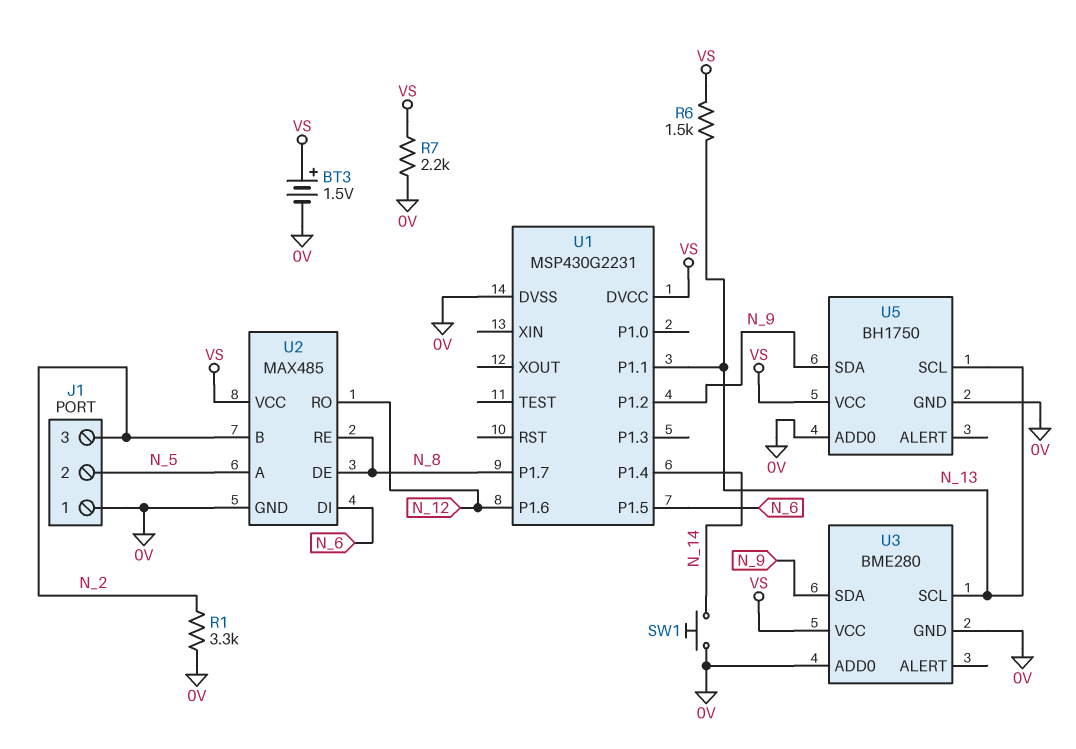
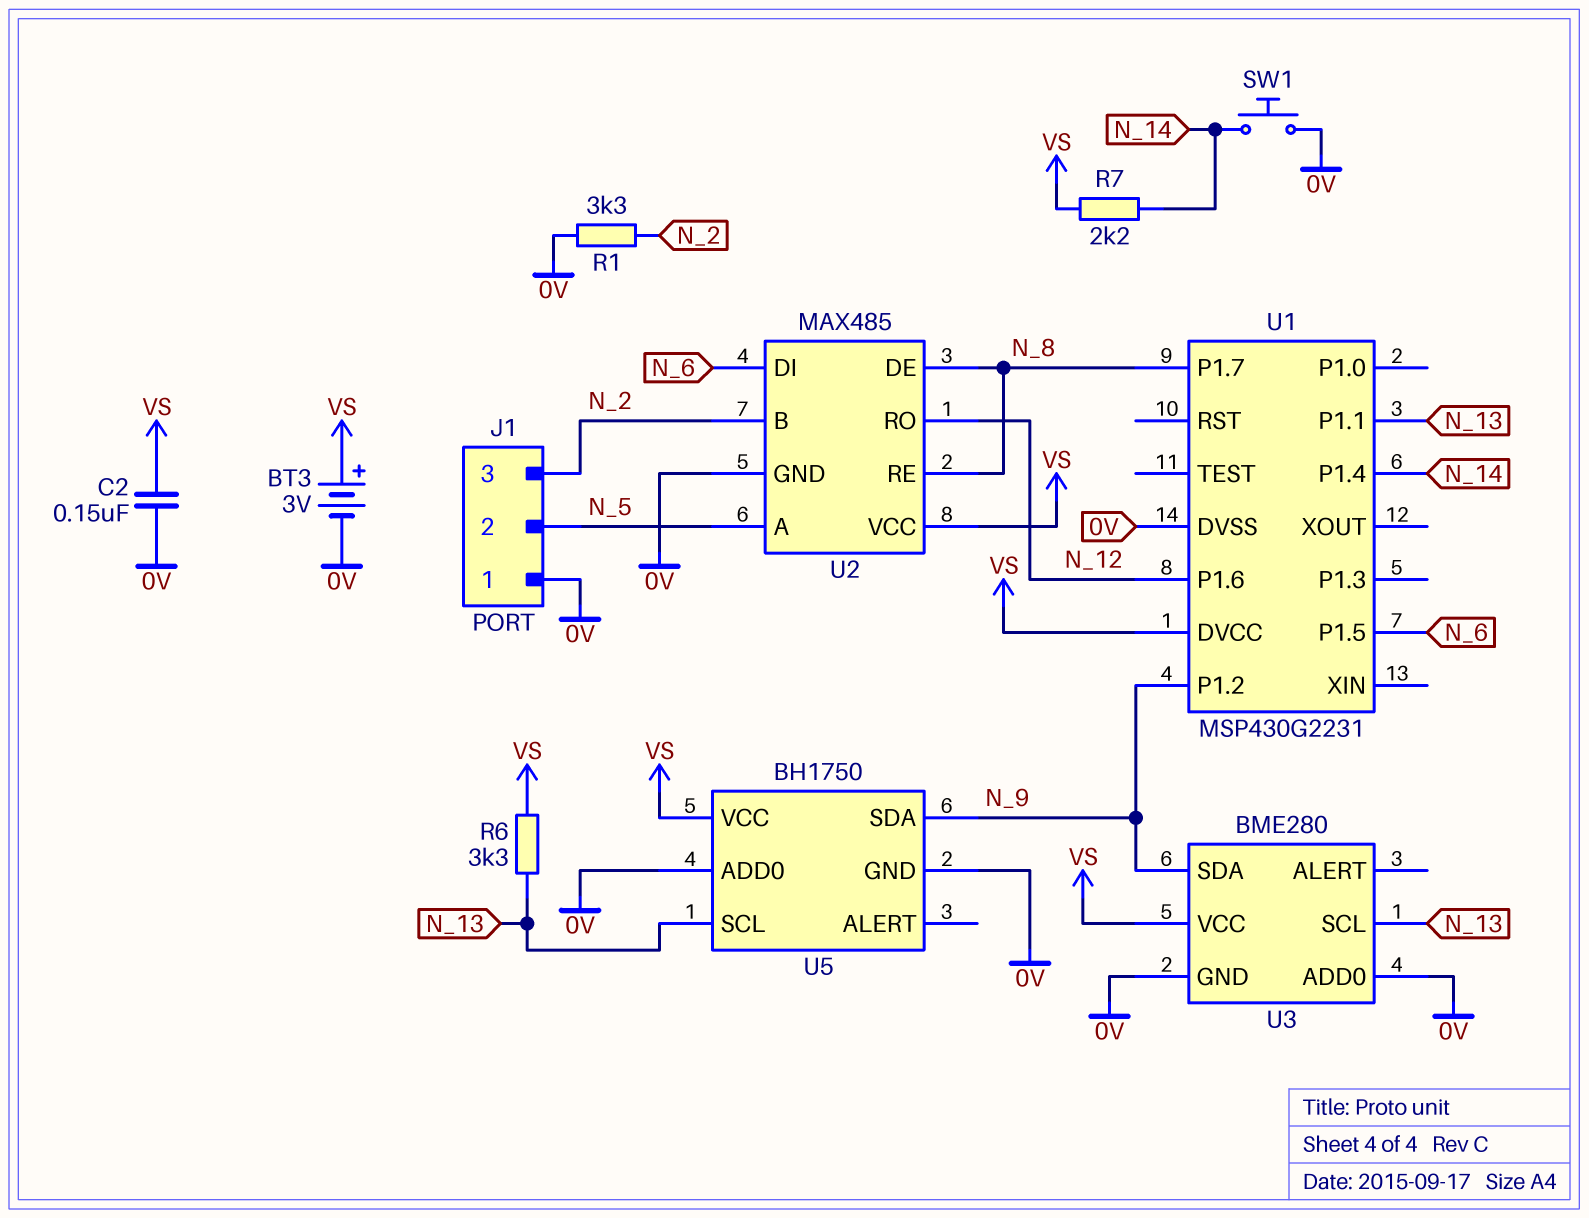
BT3: 1.5V (plus VS, minus 0V) -> 3V (plus VS, minus 0V)
C2: none -> 150nF (0V, VS)
R6: 1.5k (N_13, VS) -> 3.3k (N_13, VS)
R7: 2.2k (0V, VS) -> 2.2k (N_14, VS)

